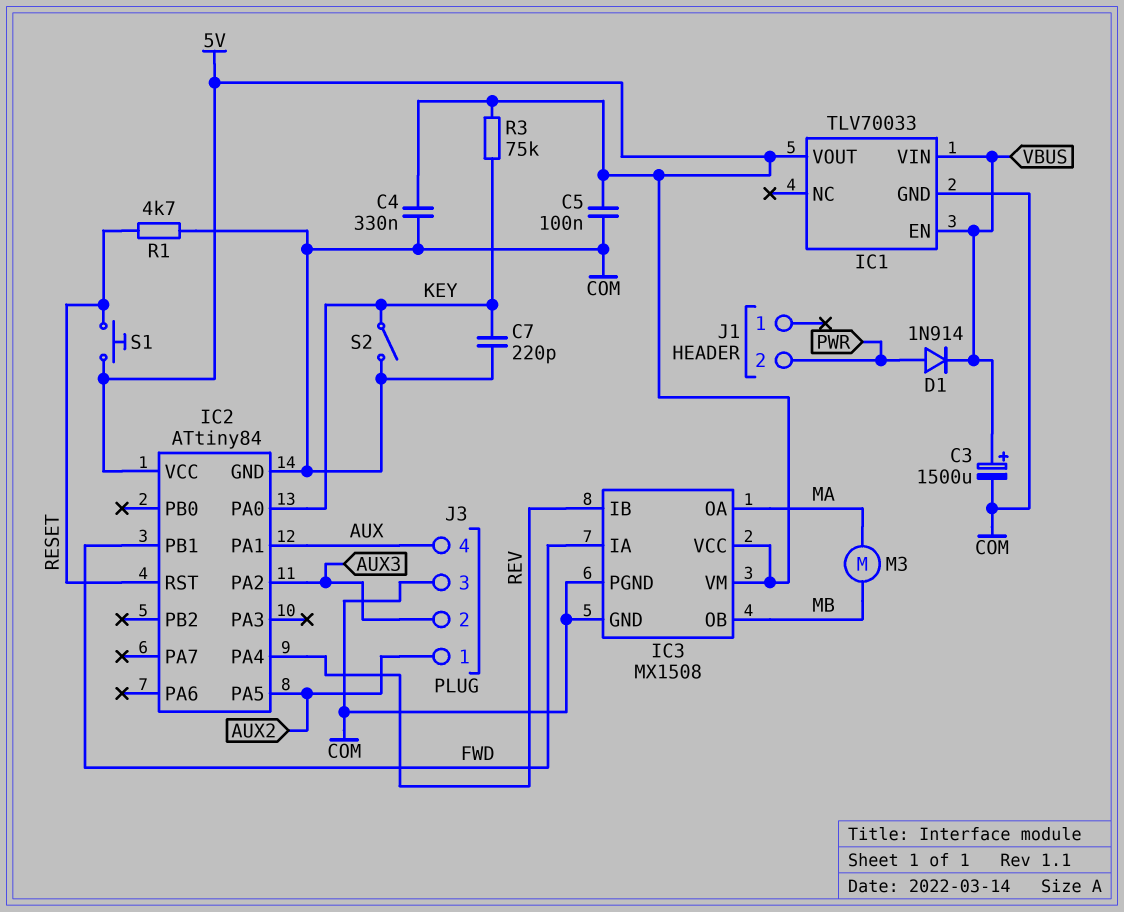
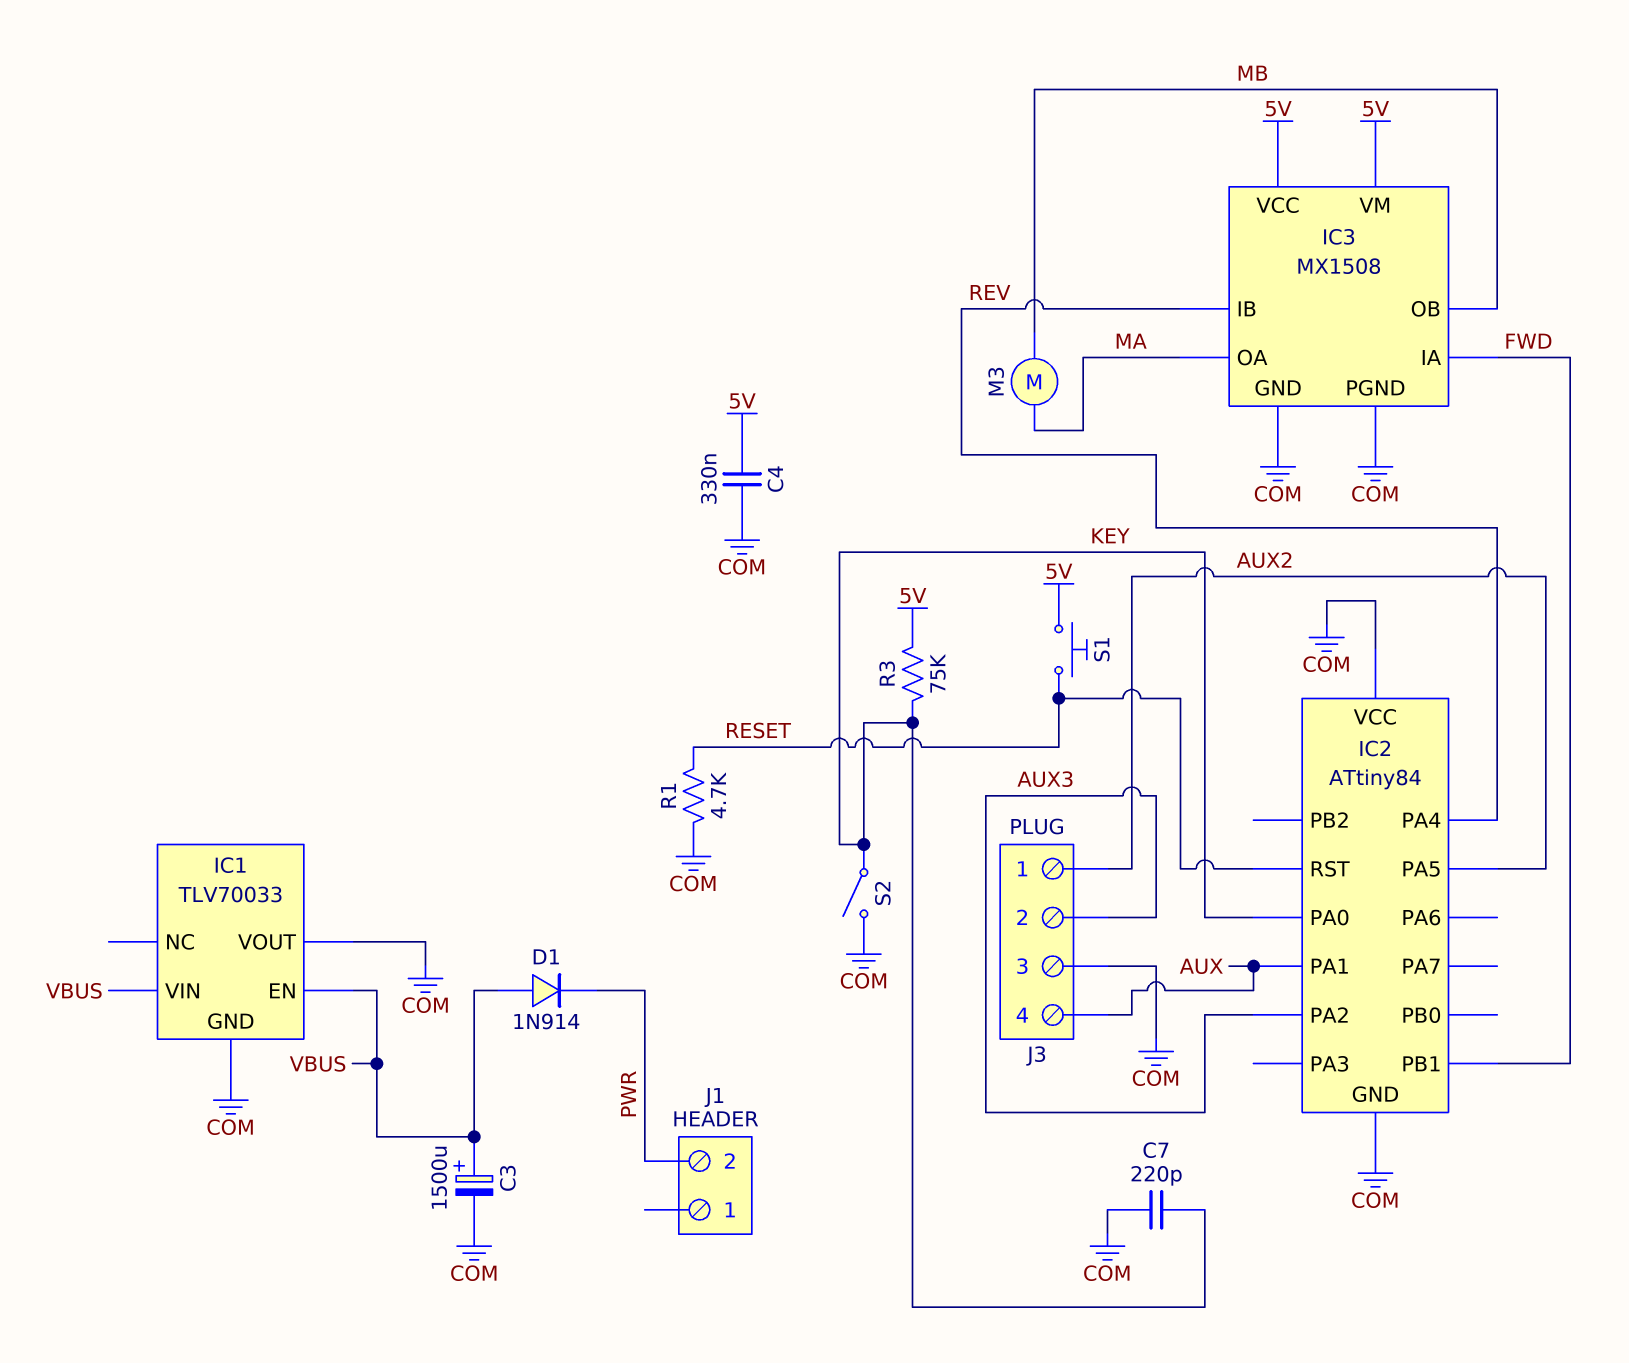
C5: 100nF (5V, COM) -> none
D1: diode 1N914 (A PWR, K VBUS) -> diode 1N914 (A VBUS, K PWR)
IC1 pin VOUT: 5V -> COM
IC2 pin VCC: 5V -> COM

